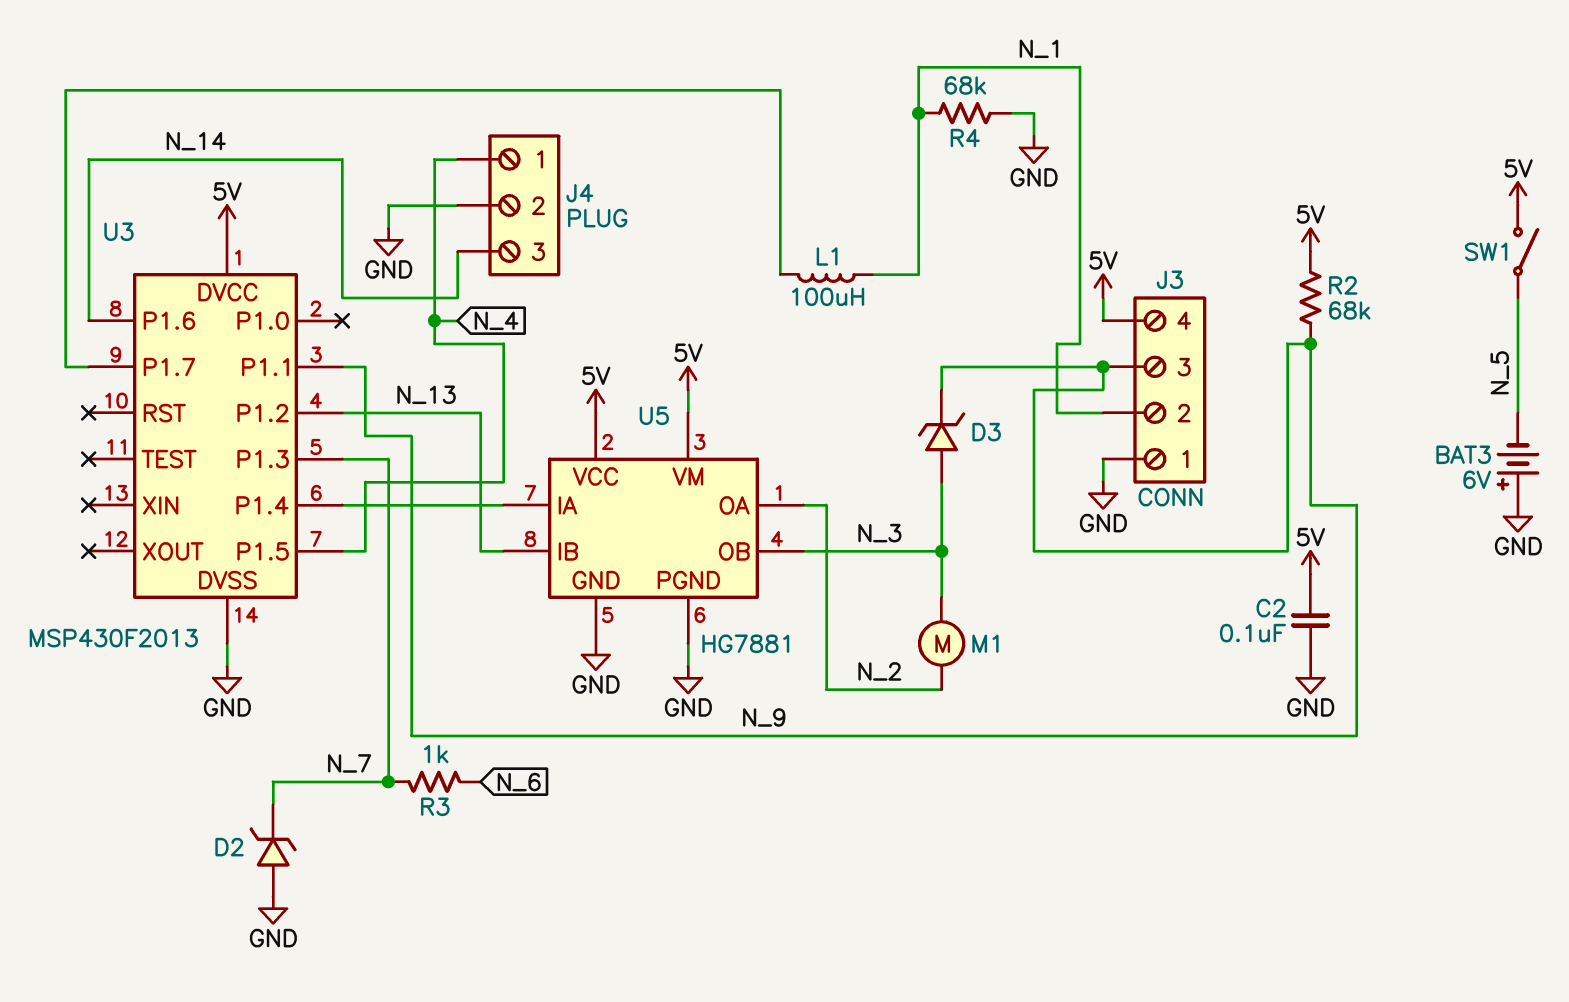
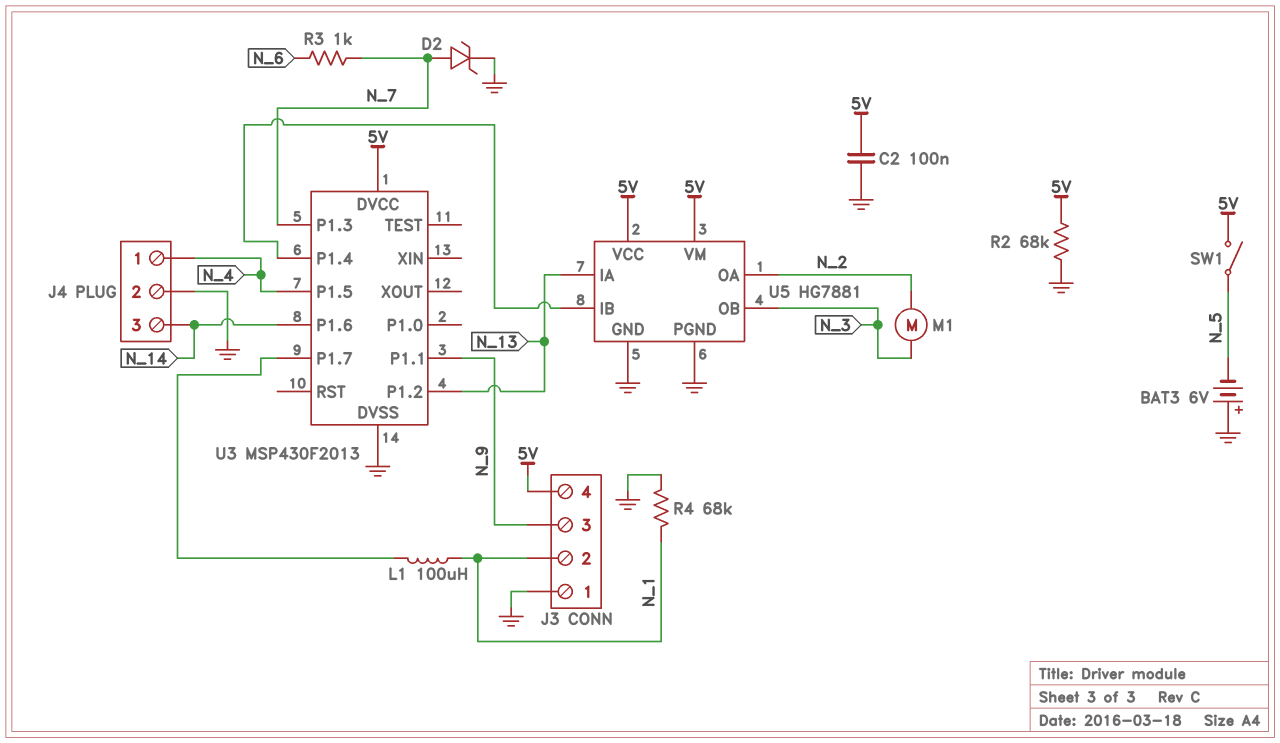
D2: zener (A GND, K N_7) -> zener (A N_7, K GND)
D3: zener (A N_3, K N_9) -> none
R2: 68k (5V, N_9) -> 68k (5V, GND)
U5 pin IA: U3/P1.4 -> N_13
U5 pin IB: N_13 -> U3/P1.4

